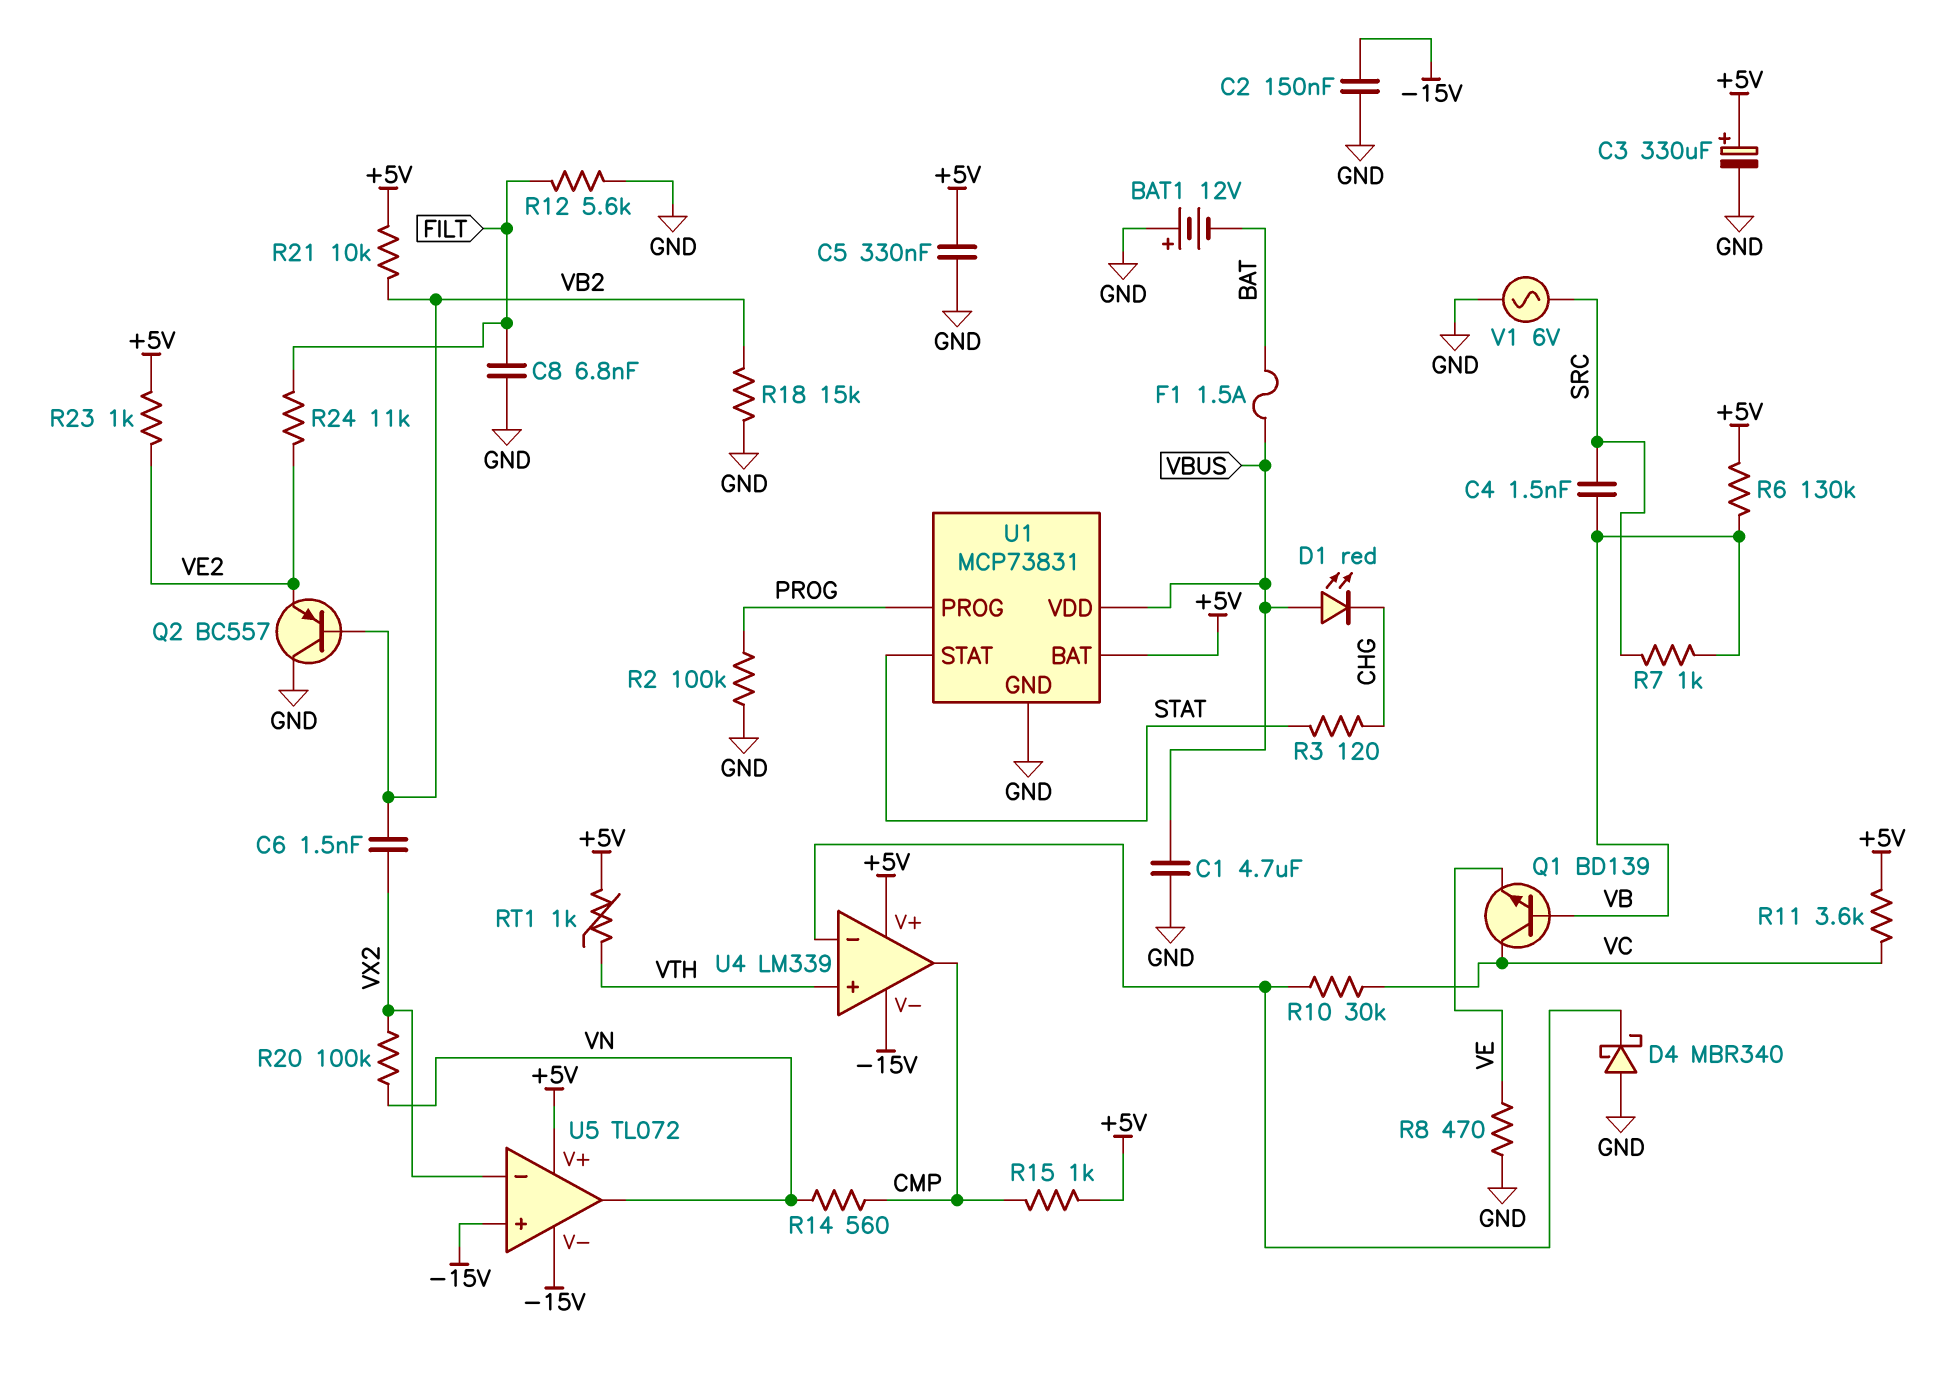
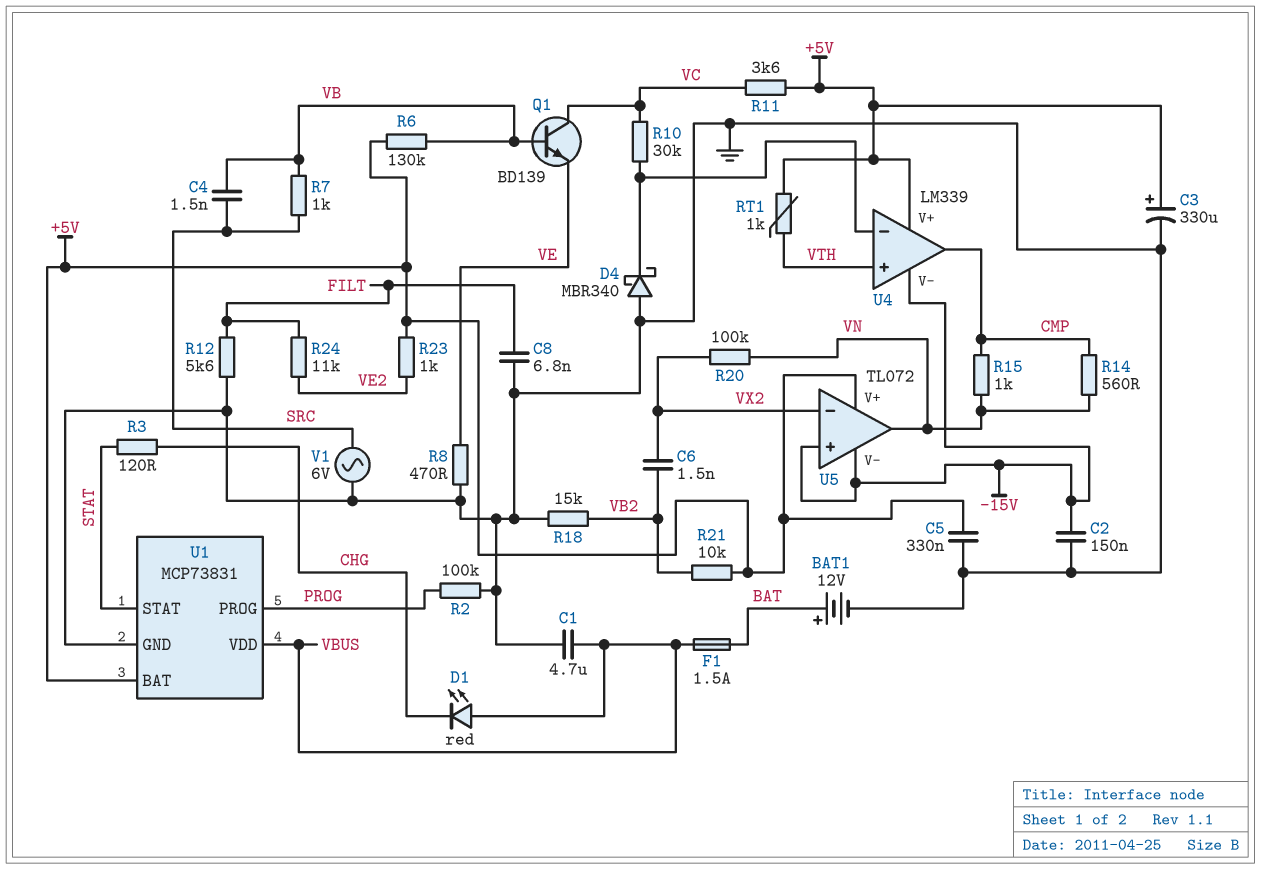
BAT1: 12V (plus GND, minus BAT) -> 12V (plus BAT, minus GND)
Q2: PNP BC557 (B VB2, C GND, E VE2) -> none
R15: 1k (+5V, CMP) -> 1k (CMP, VN)

